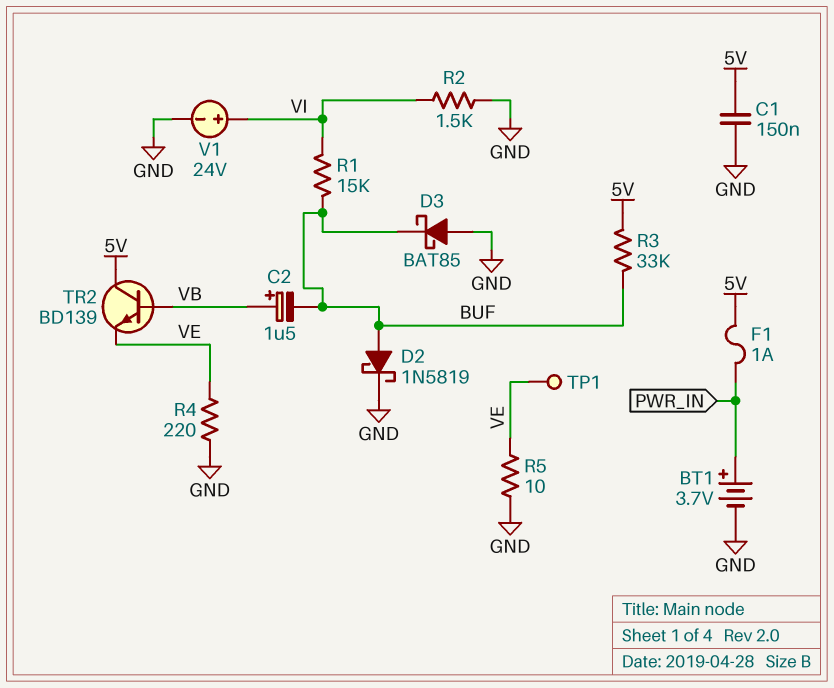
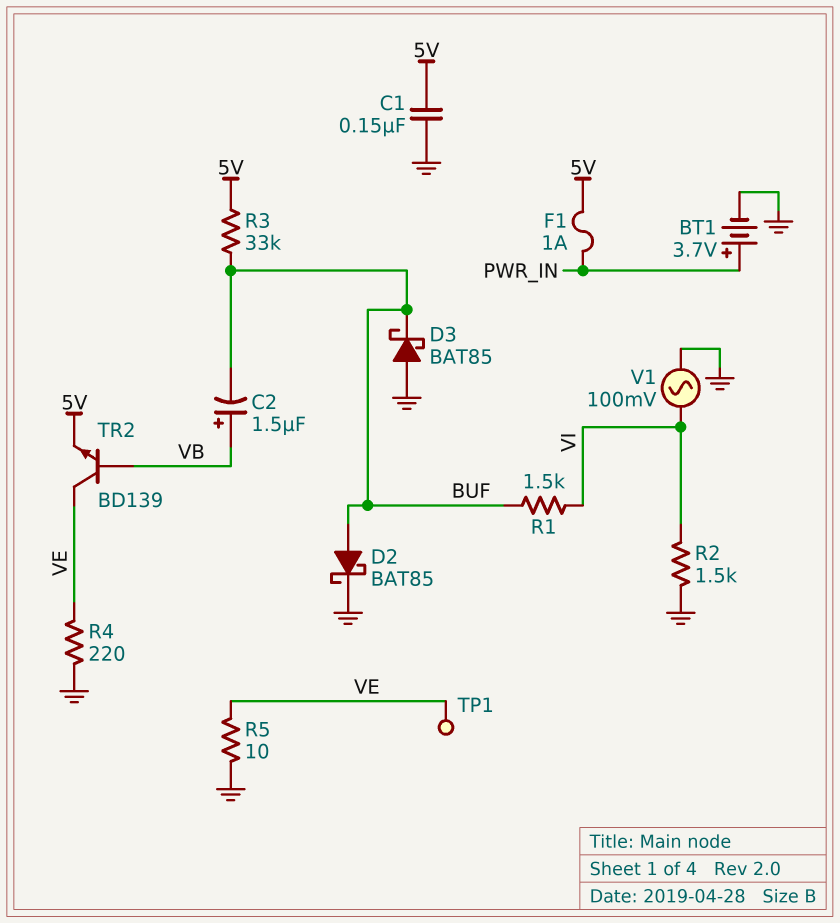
D2: schottky 1N5819 (A BUF, K GND) -> schottky BAT85 (A BUF, K GND)
R1: 15k (BUF, VI) -> 1.5k (BUF, VI)
TR2: NPN BD139 (B VB, C 5V, E VE) -> NPN BD139 (B VB, C VE, E 5V)
V1: 24V (plus VI, minus GND) -> AC 100mV (GND, VI)

